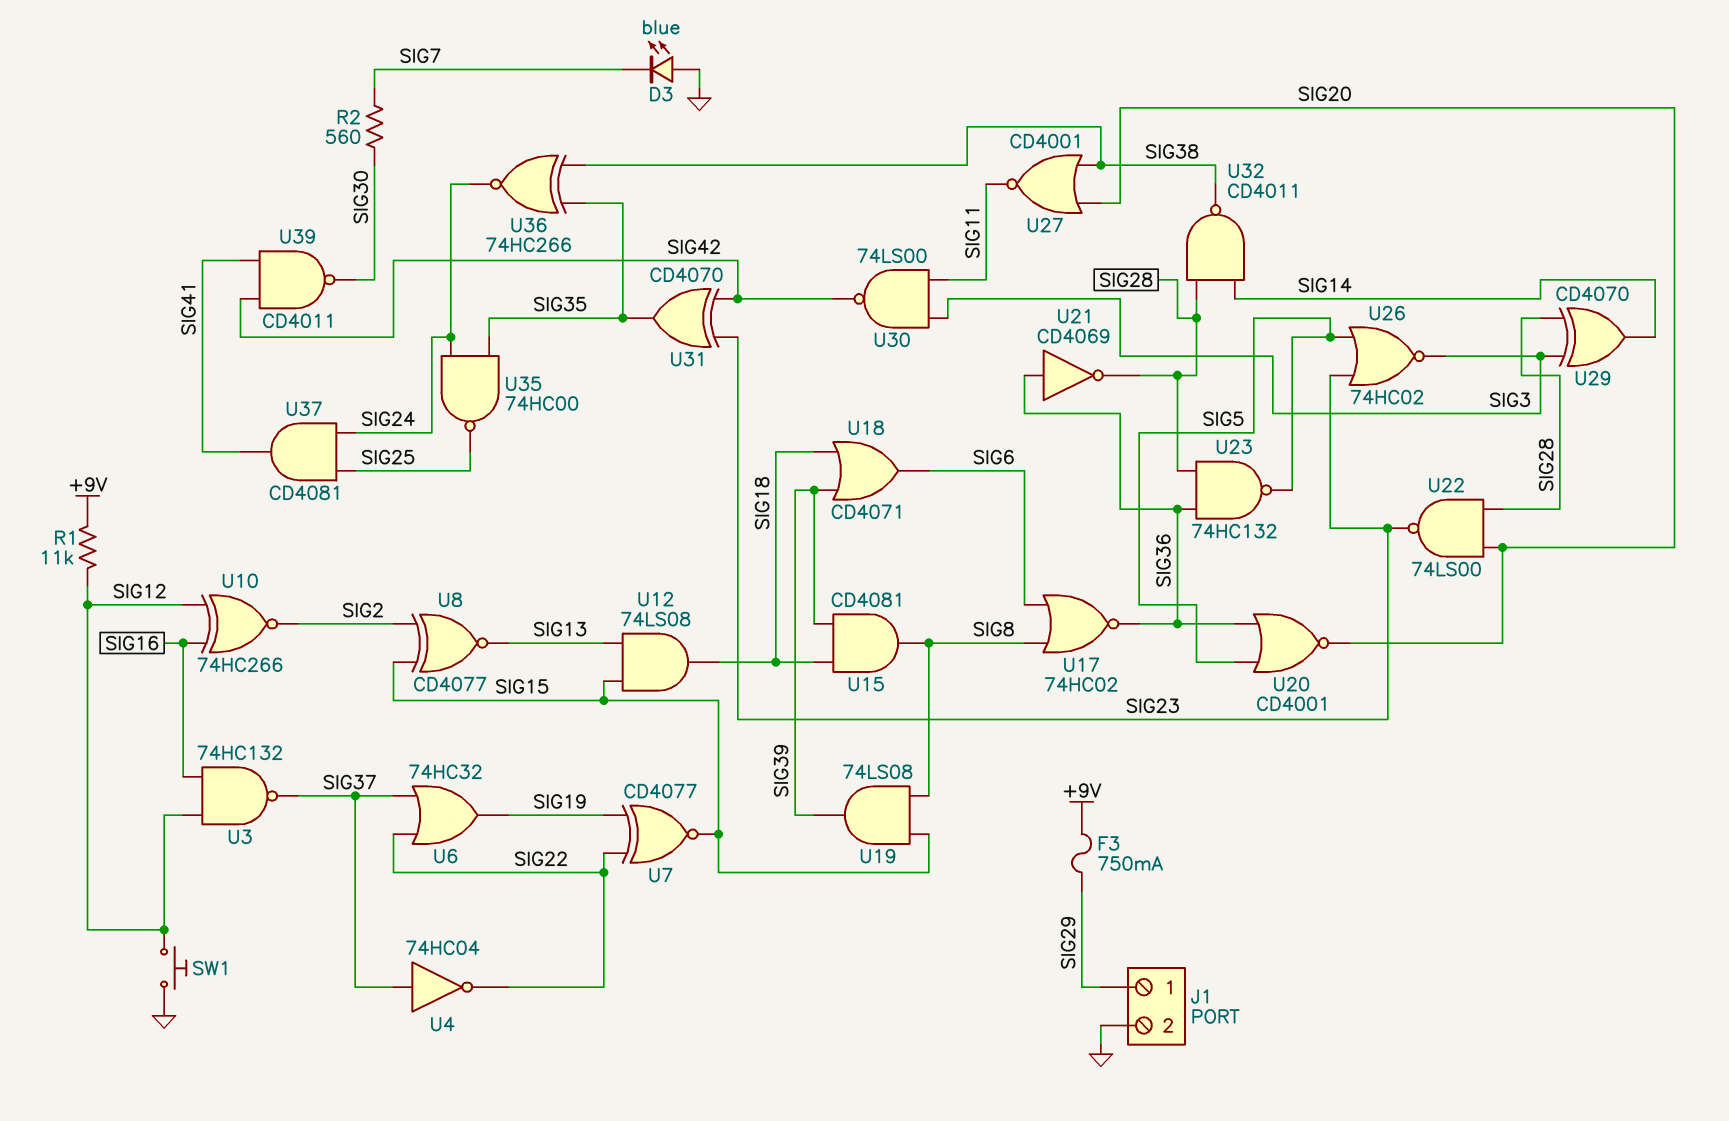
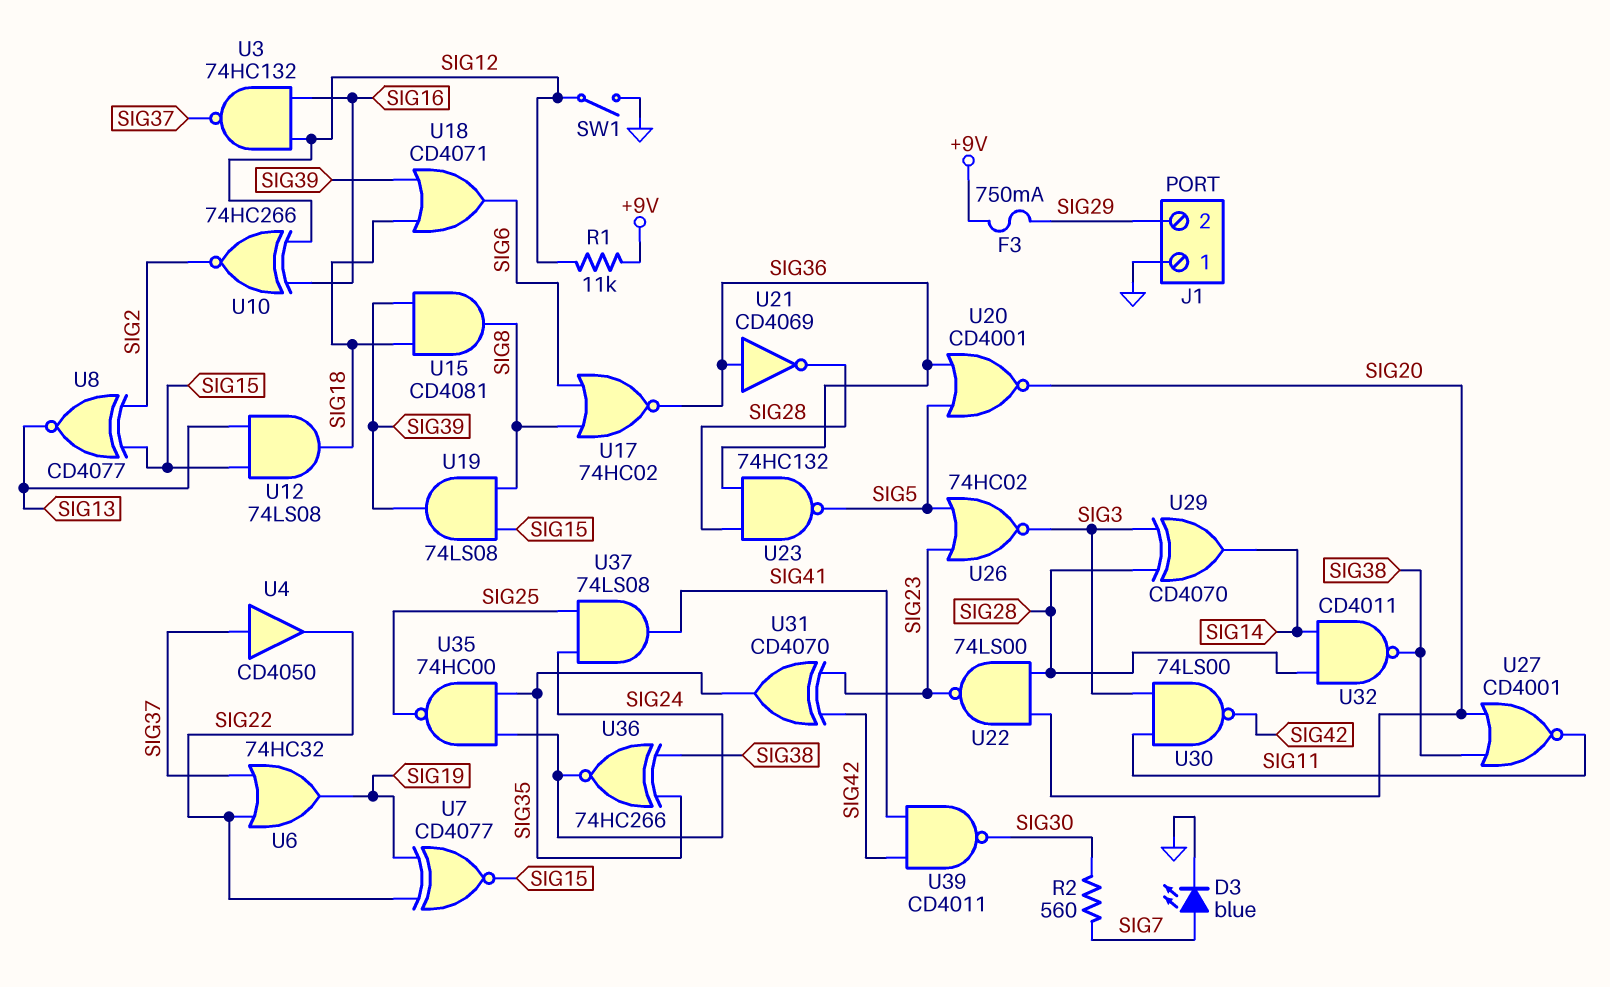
D3: LED blue (A GND, K SIG7) -> LED blue (A SIG7, K GND)
J1 pin 1: SIG29 -> GND
J1 pin 2: GND -> SIG29
SW1: button (GND, SIG12) -> switch (GND, SIG12)
U4: NOT 74HC04 (in SIG37, out SIG22) -> buffer CD4050 (in SIG37, out SIG22)
U37: AND CD4081 (in SIG24, in SIG25, out SIG41) -> AND 74LS08 (in SIG24, in SIG25, out SIG41)

